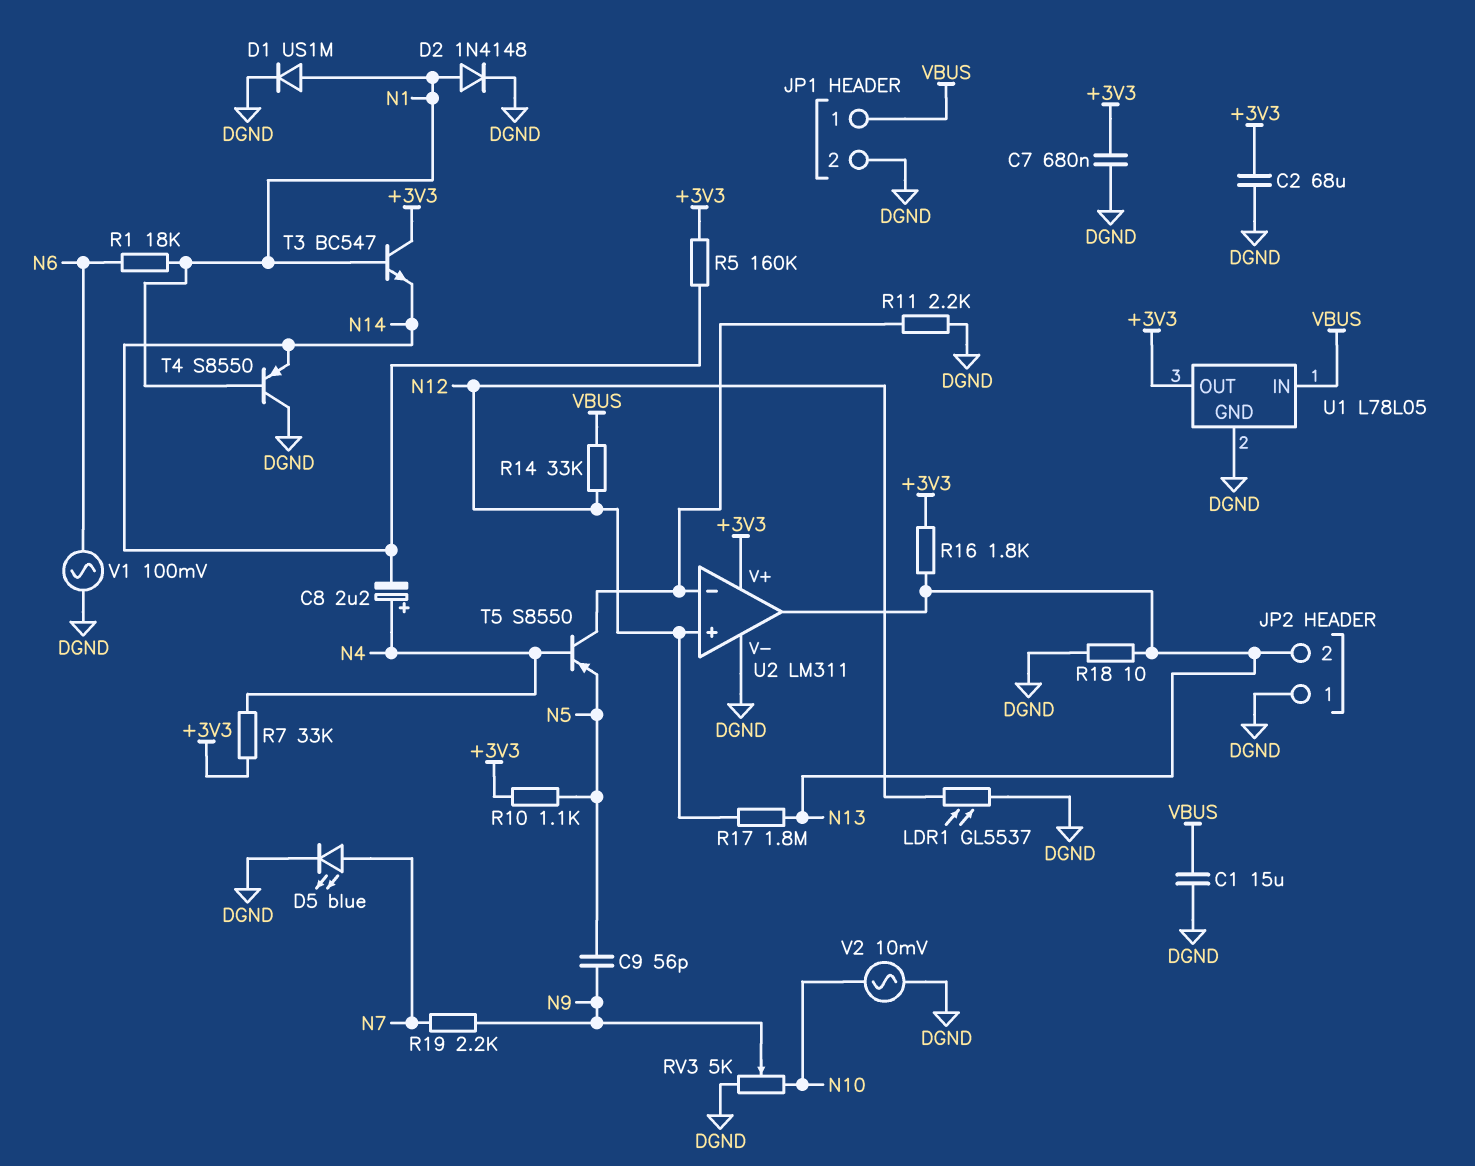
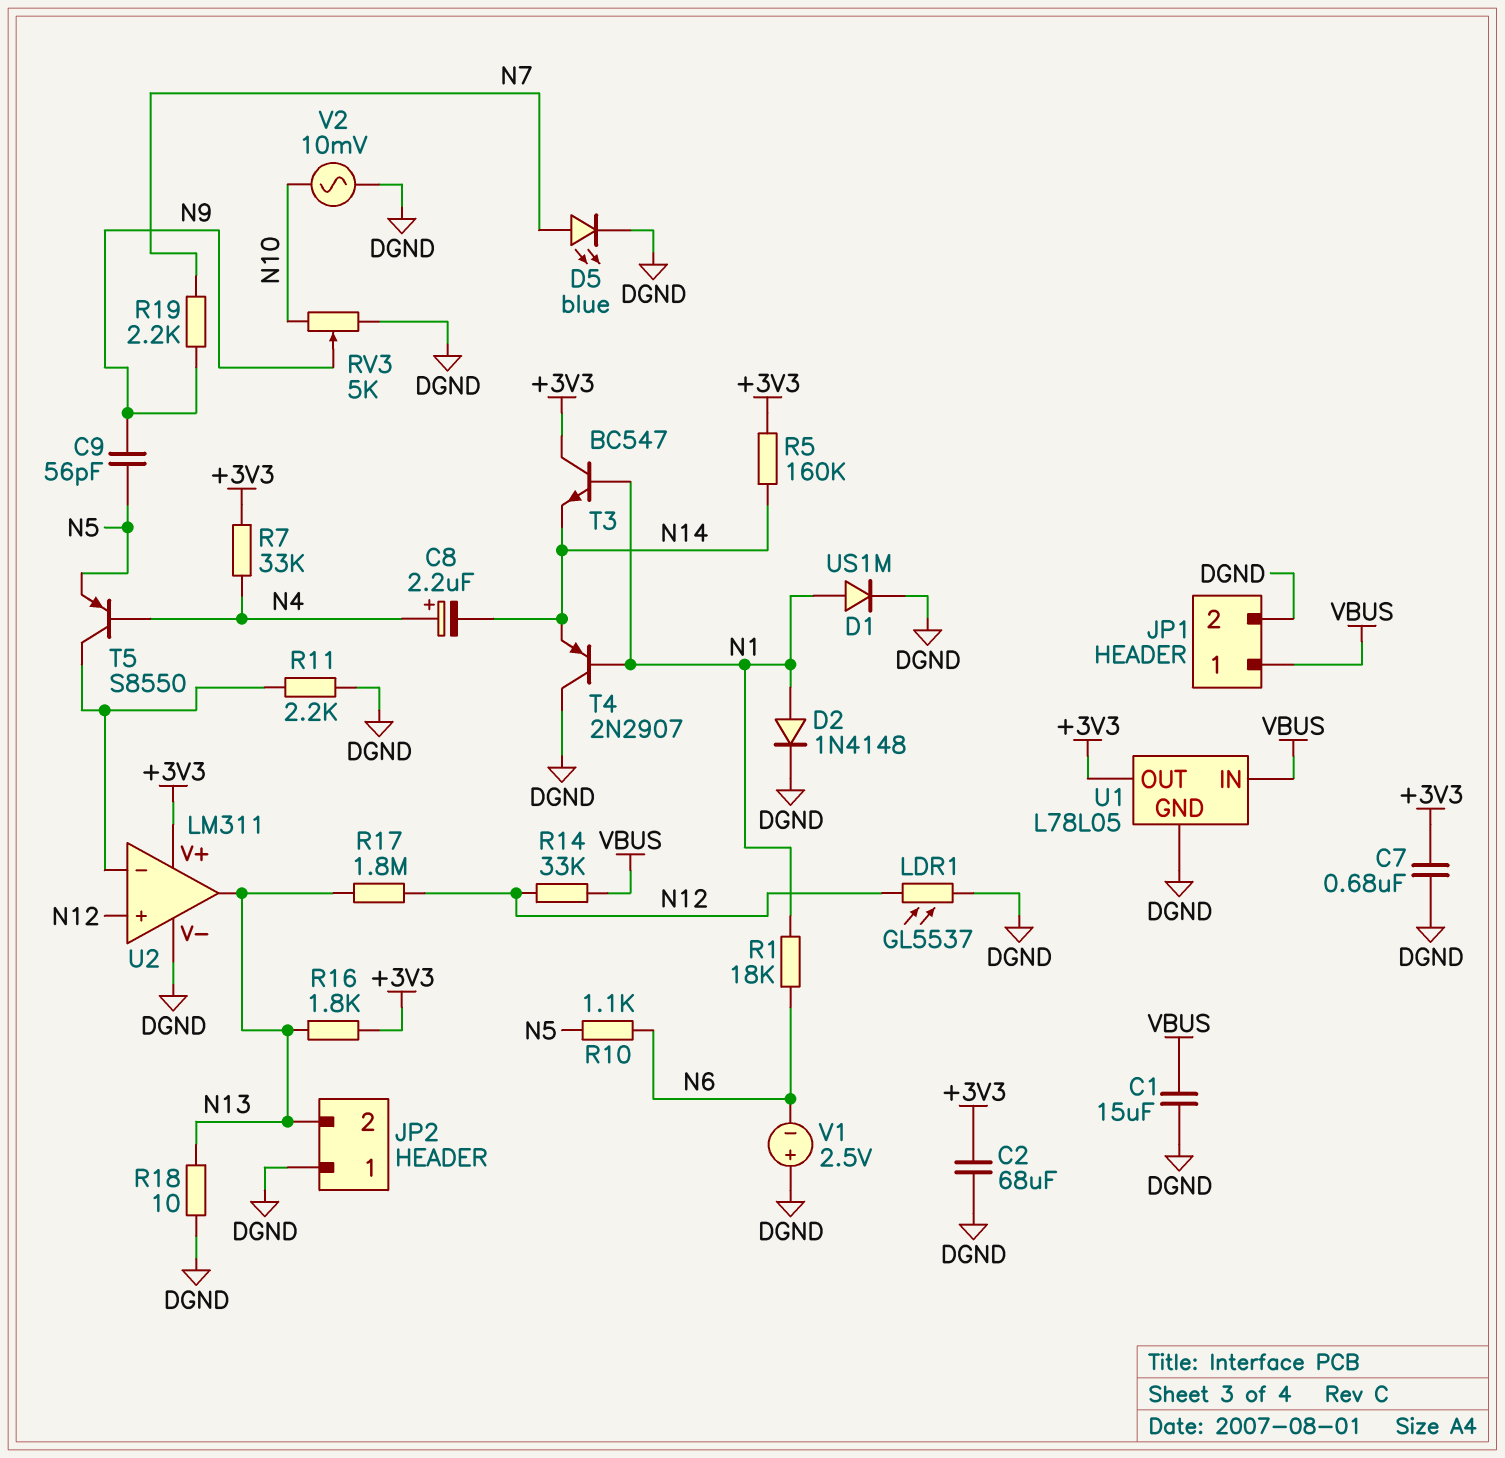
R10: 1.1k (+3V3, N5) -> 1.1k (N5, N6)
T4: PNP S8550 (B N1, C DGND, E N14) -> PNP 2N2907 (B N1, C DGND, E N14)
V1: AC 100mV (DGND, N6) -> 2.5V (plus DGND, minus N6)

